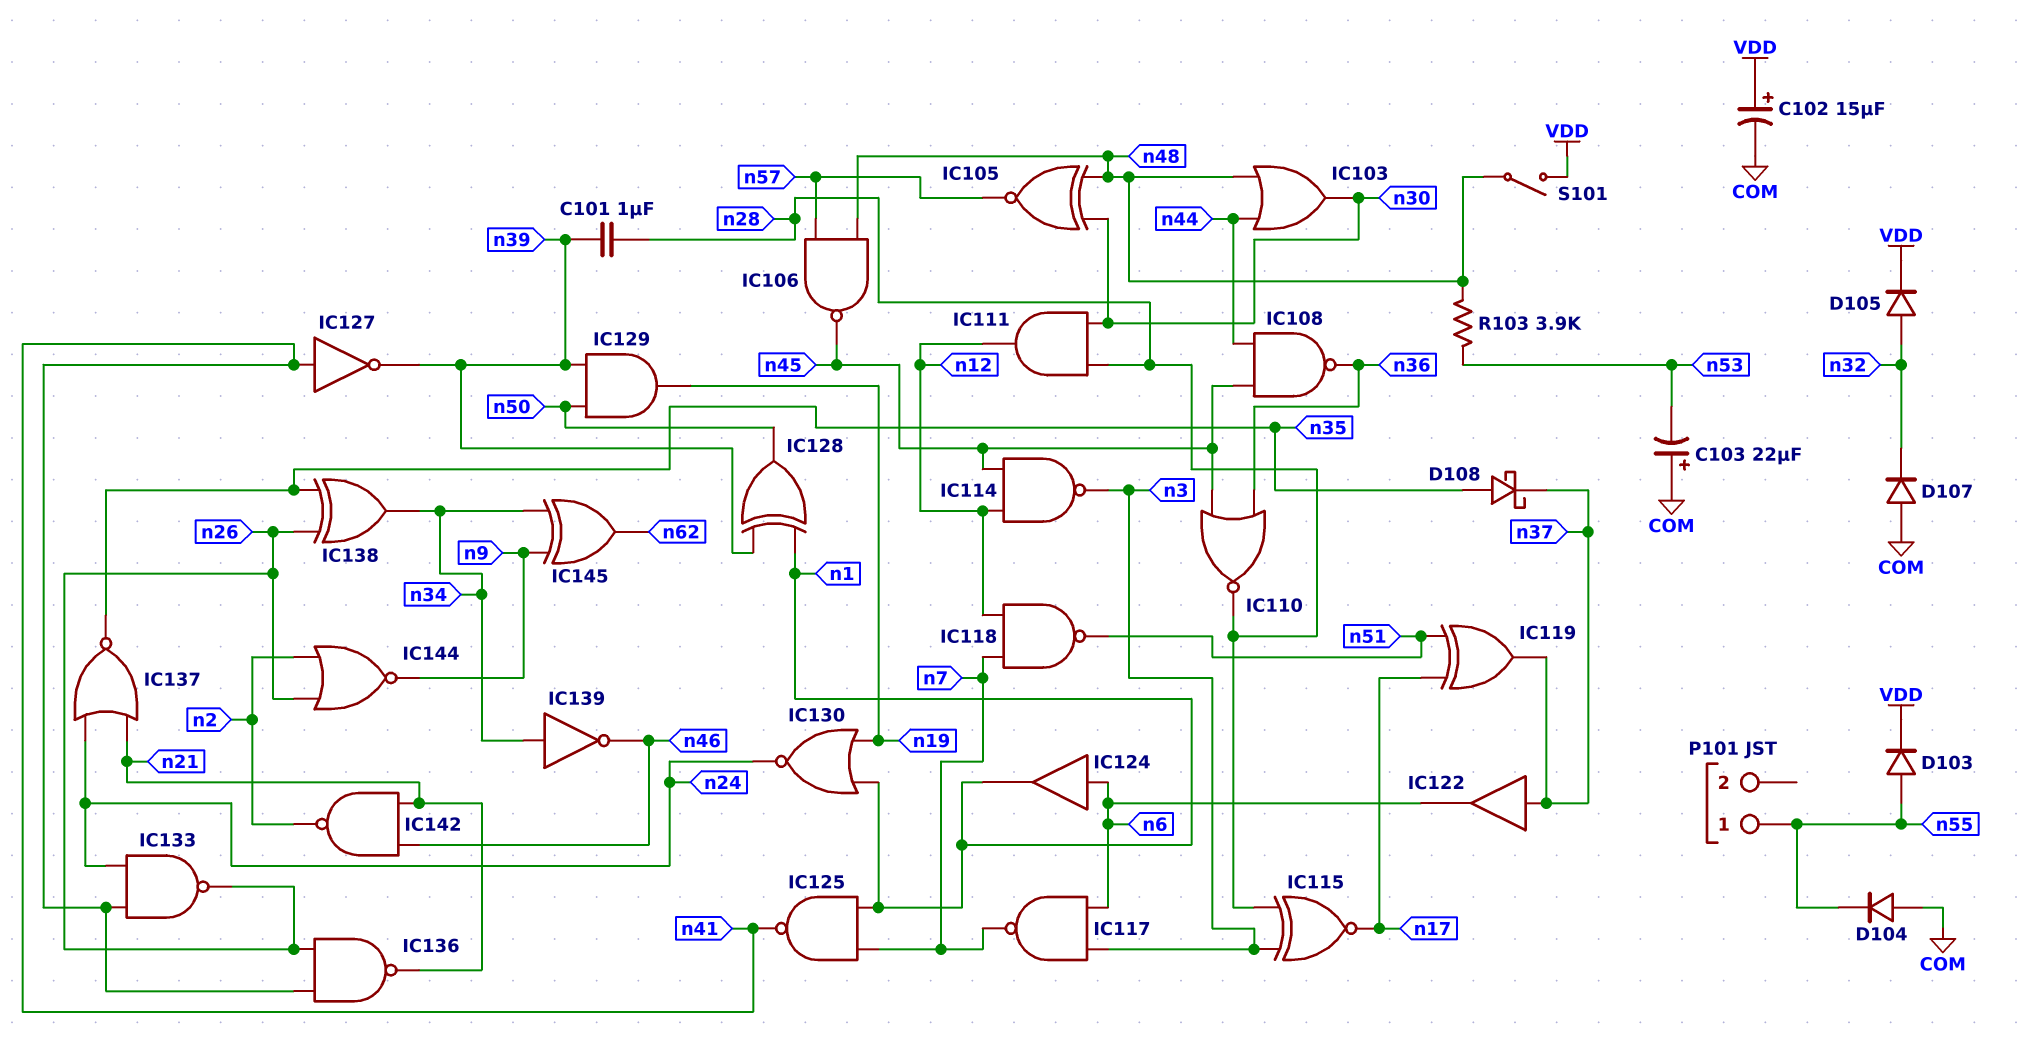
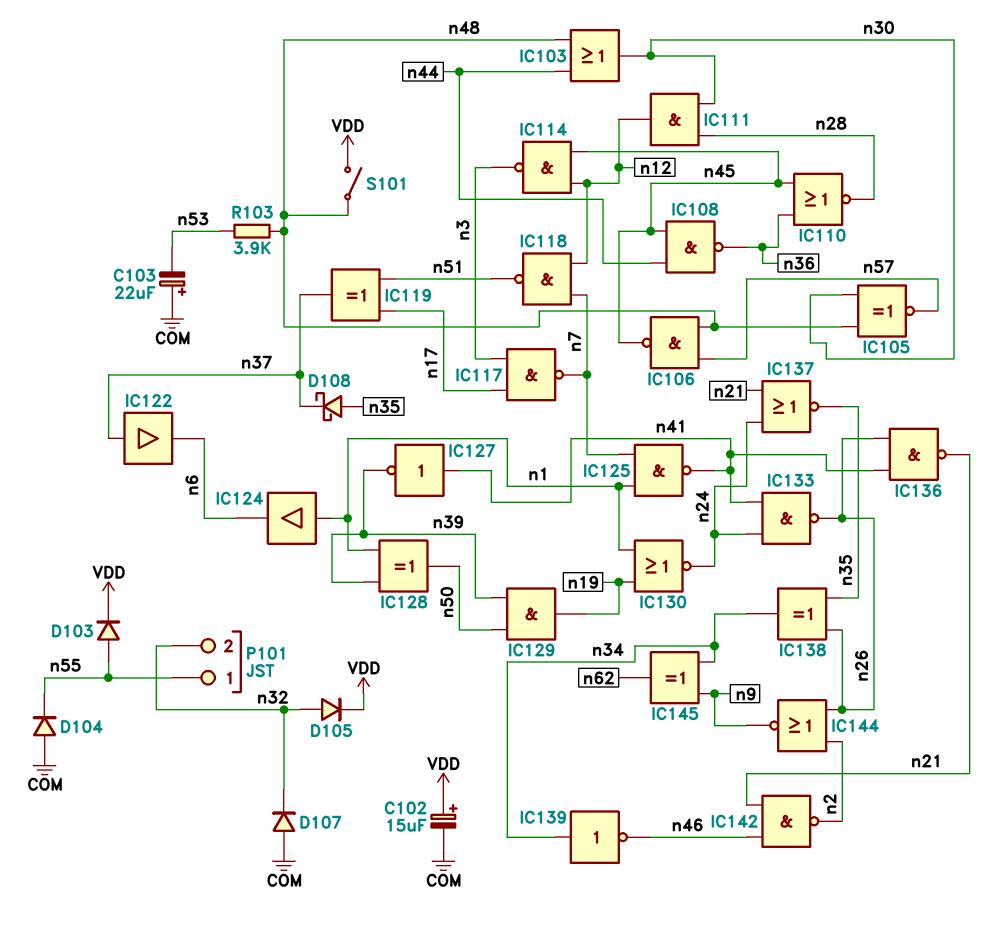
C101: 1uF (n28, n39) -> none
IC115: XNOR (in n3, in n28, out n17) -> none
IC117: NAND (in n3, in n6, out n7) -> NAND (in n3, in n17, out n7)
IC124: buffer (in n6, out n1) -> buffer (in n1, out n6)
P101 pin 2: none -> n32

